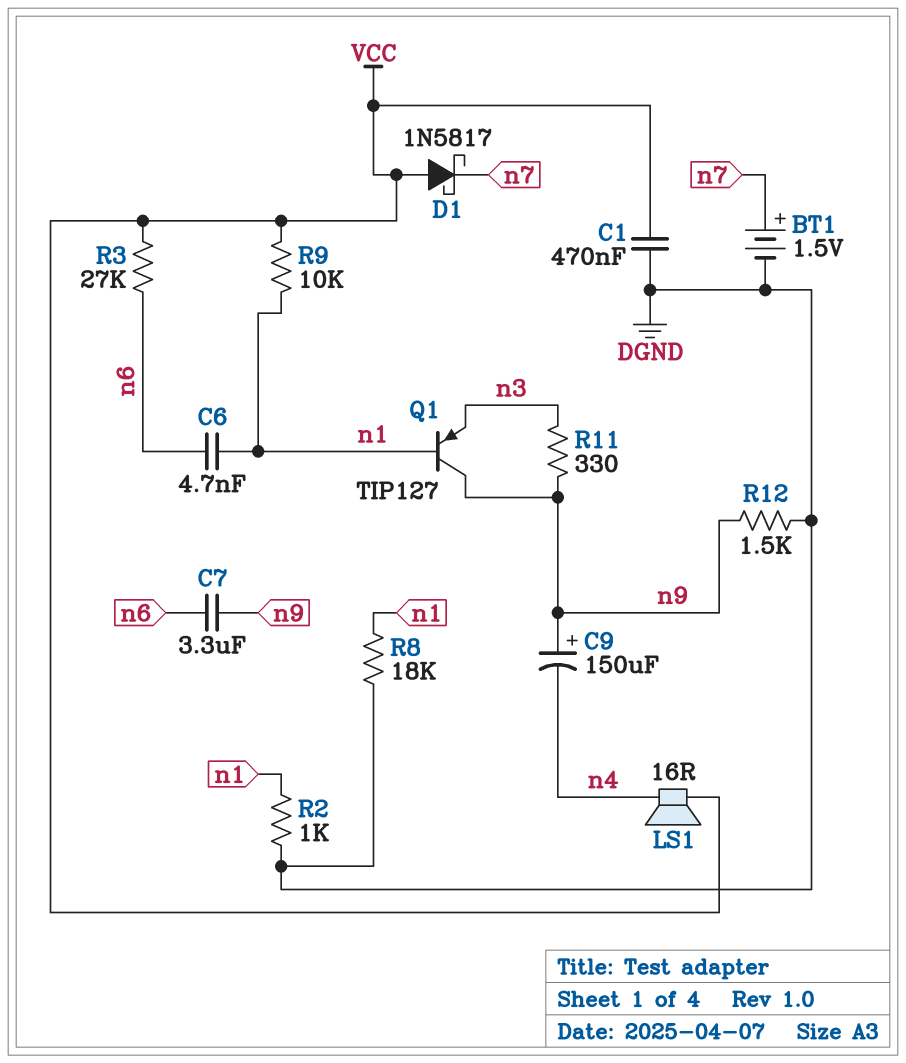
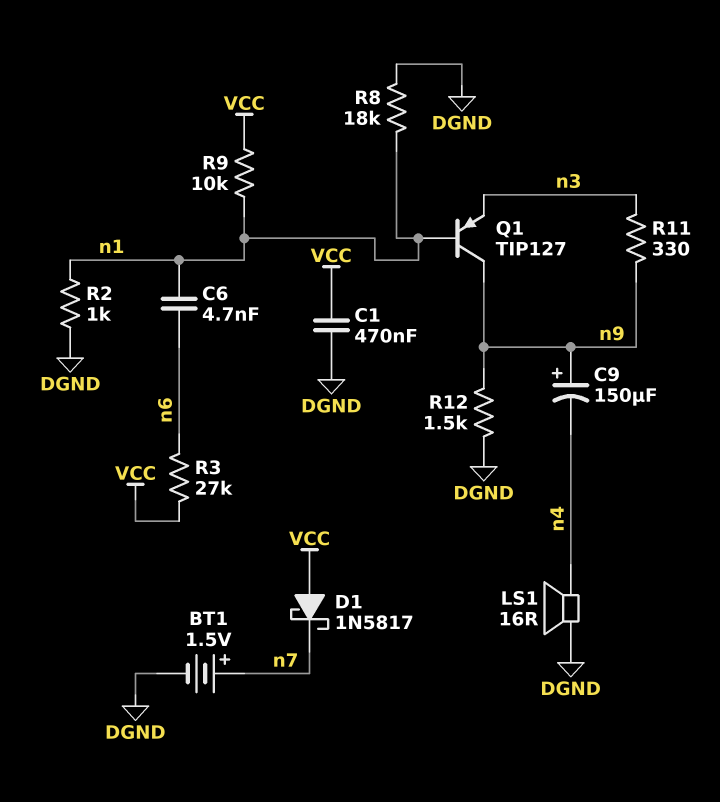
C7: 3.3uF (n6, n9) -> none
LS1: speaker 16R (VCC, n4) -> speaker 16R (DGND, n4)

